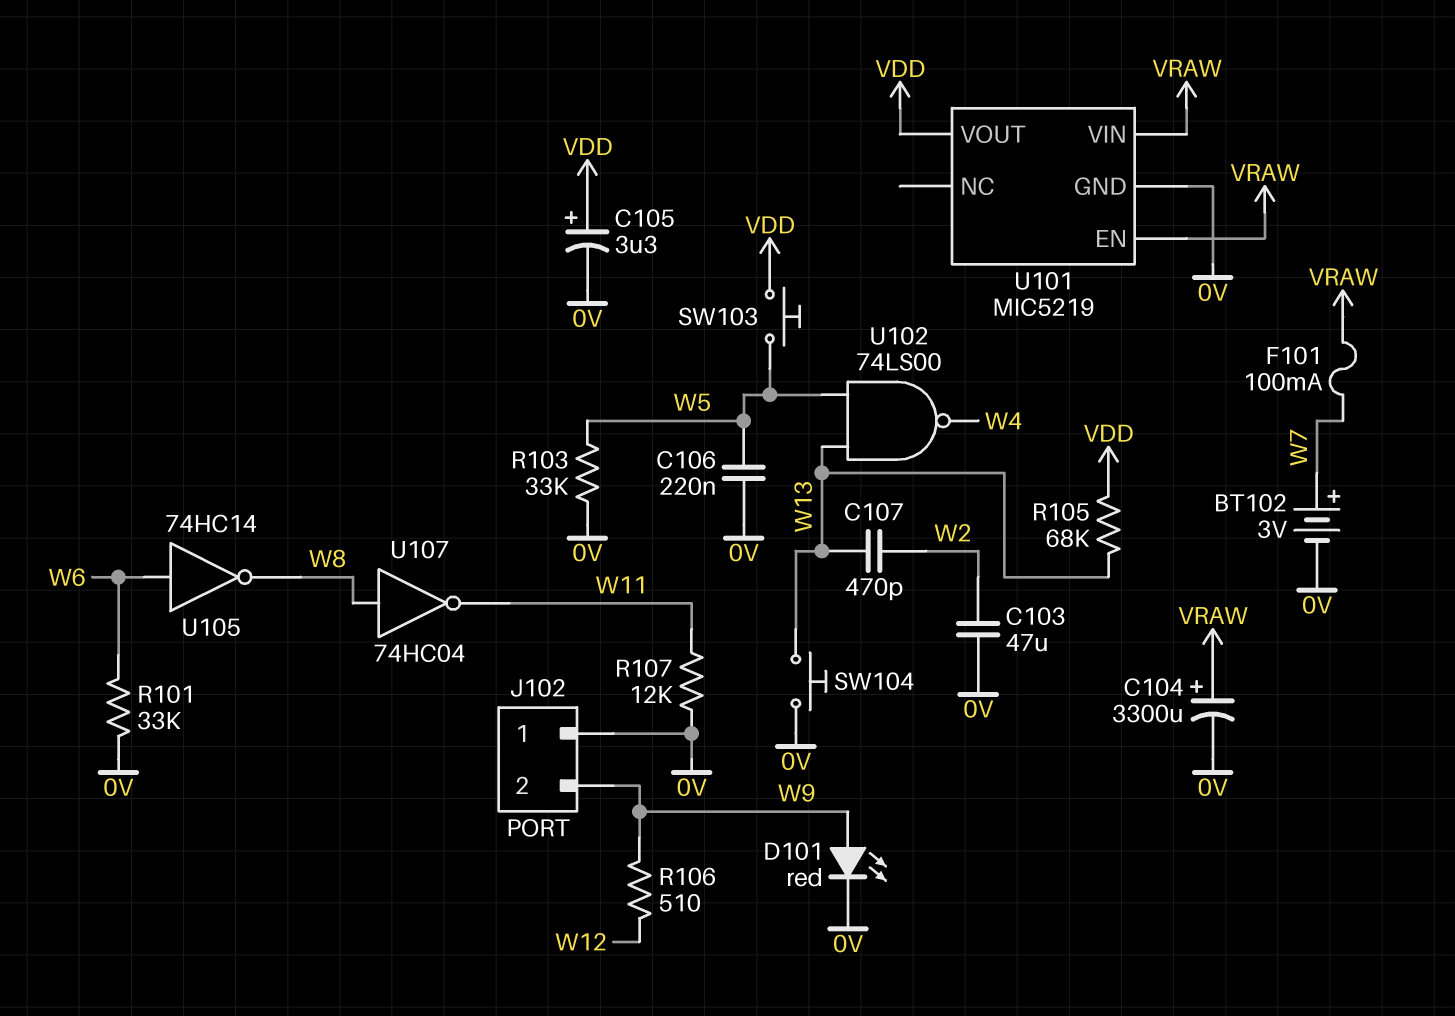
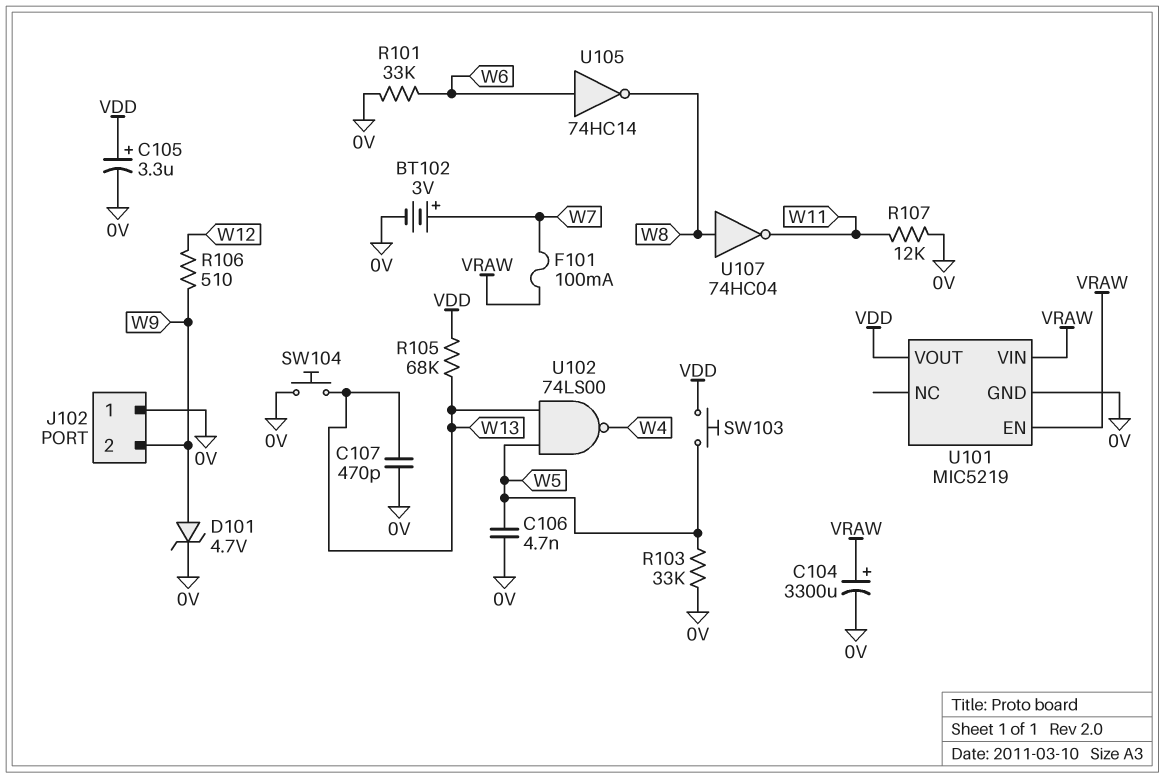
C103: 47uF (0V, W2) -> none
C106: 220nF (0V, W5) -> 4.7nF (0V, W5)
C107: 470pF (W2, W13) -> 470pF (0V, W13)
D101: LED red (A W9, K 0V) -> zener 4.7V (A W9, K 0V)

